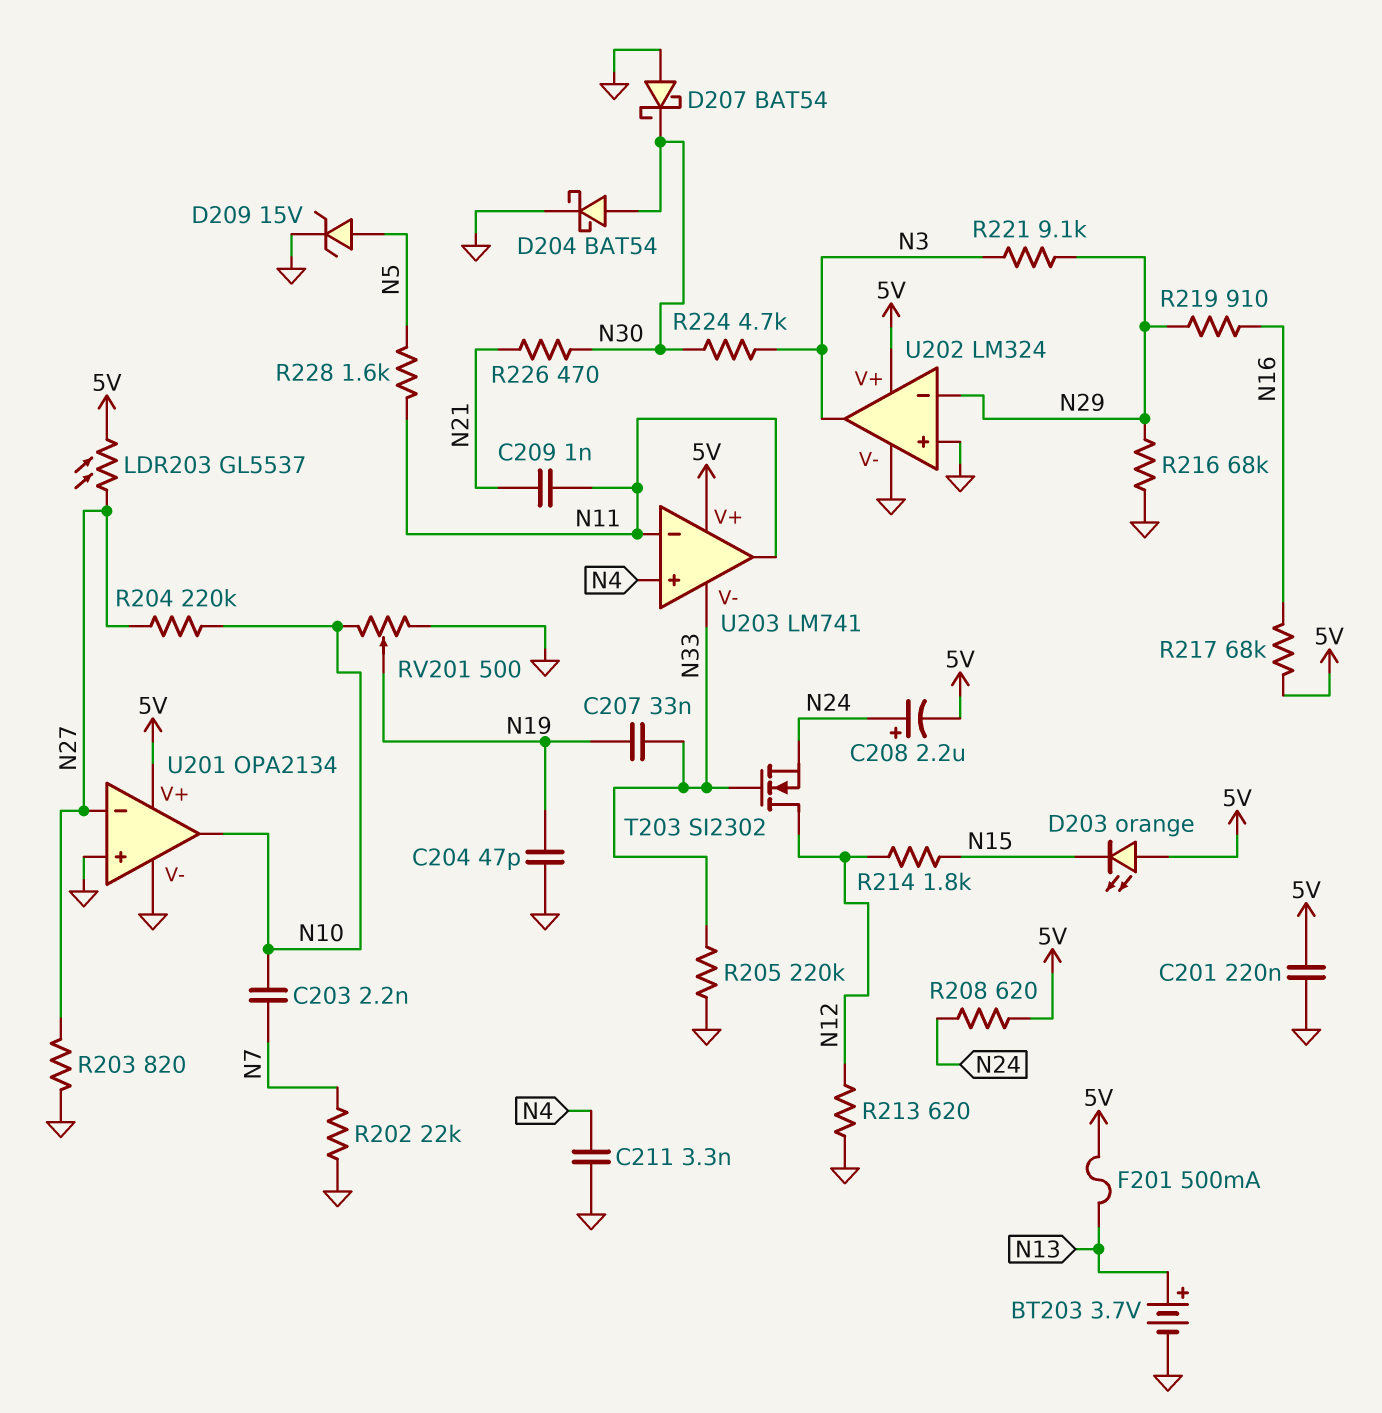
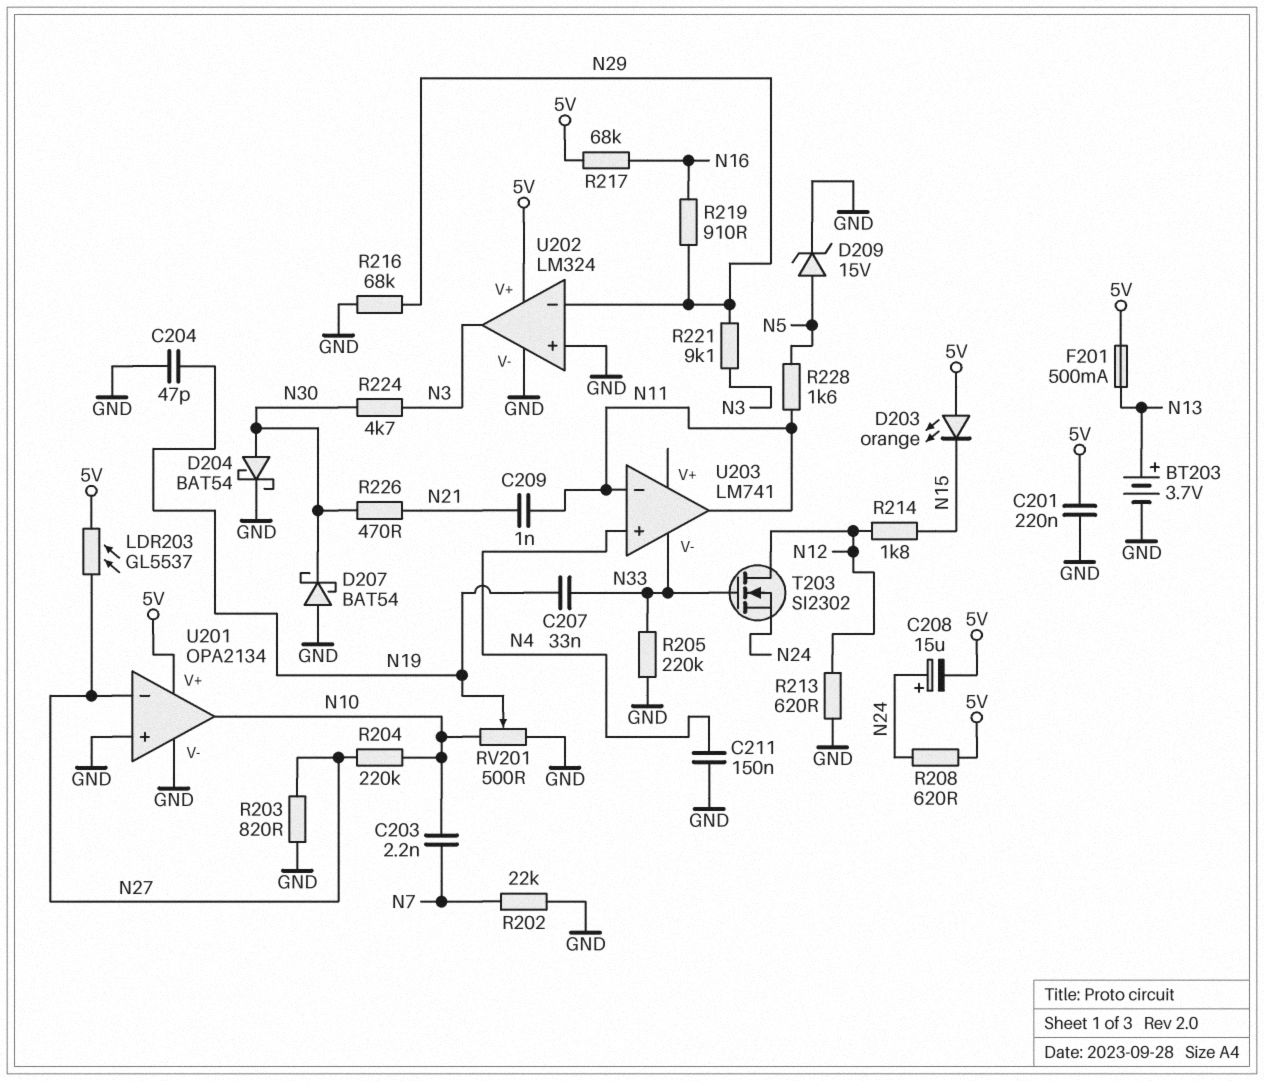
C208: 2.2uF (plus N24, minus 5V) -> 15uF (plus N24, minus 5V)
C211: 3.3nF (GND, N4) -> 150nF (GND, N4)
U203 pin V+: 5V -> none

